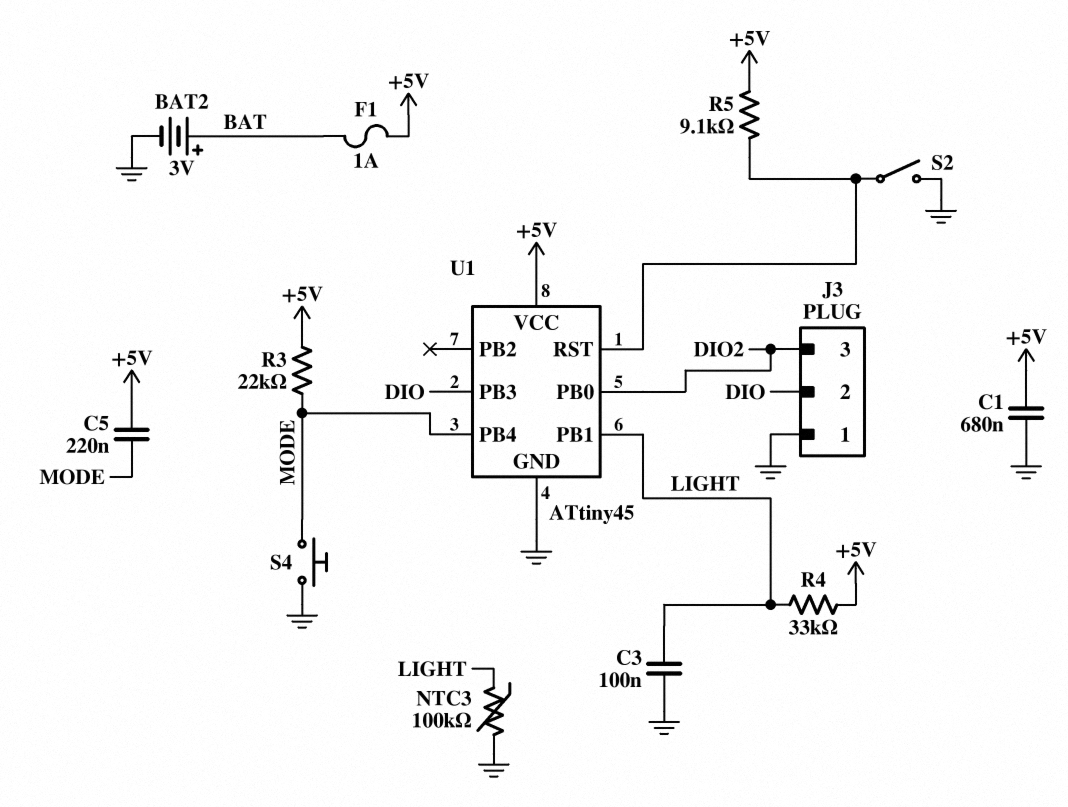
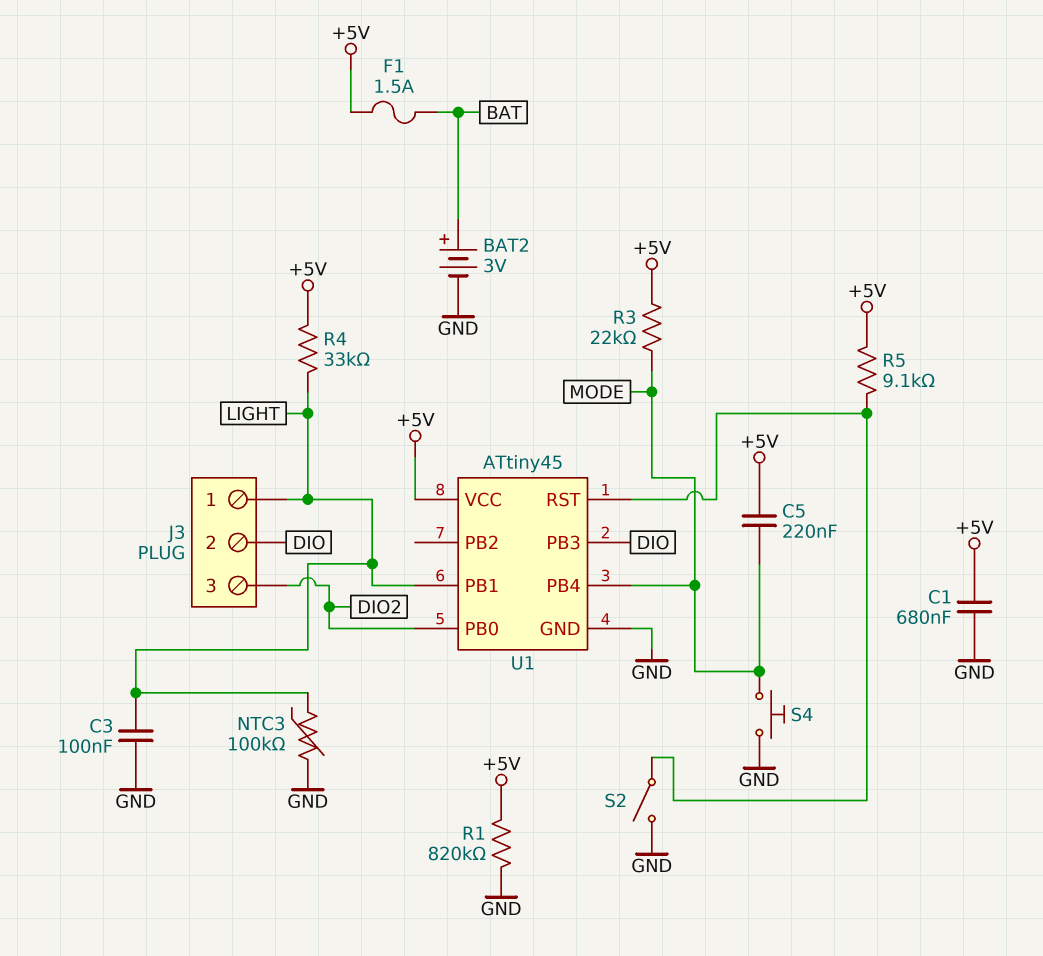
F1: 1A (+5V, BAT) -> 1.5A (+5V, BAT)
J3 pin 1: GND -> LIGHT
R1: none -> 820k (+5V, GND)

